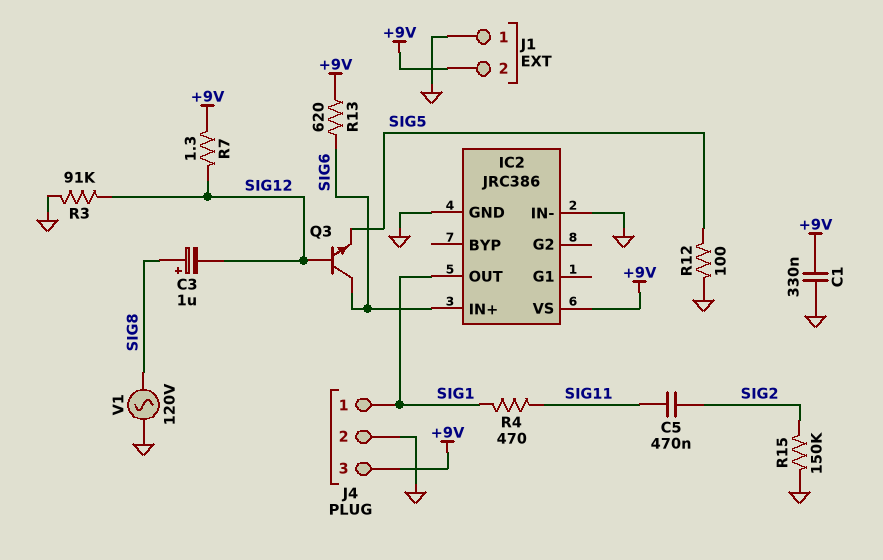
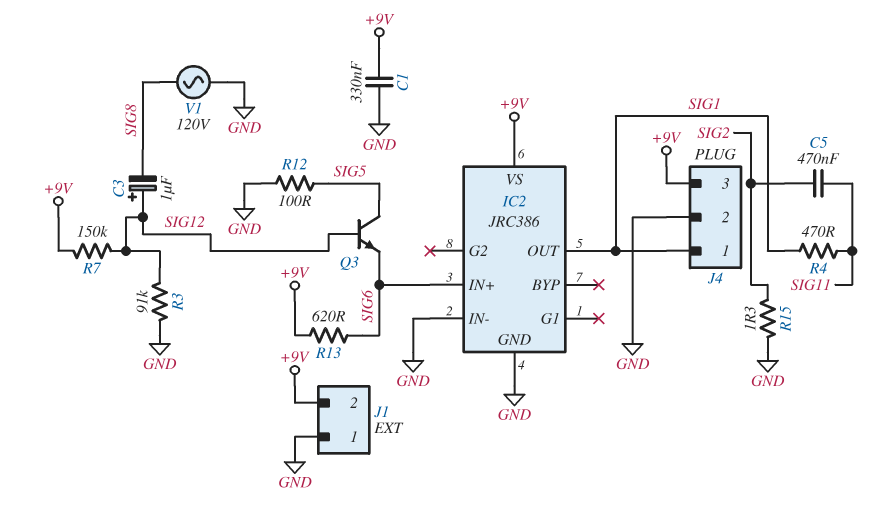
C3: 1uF (plus SIG8, minus SIG12) -> 1uF (plus SIG12, minus SIG8)
Q3: NPN (B SIG12, C SIG6, E SIG5) -> NPN (B SIG12, C SIG5, E SIG6)
R7: 1.3 (+9V, SIG12) -> 150k (+9V, SIG12)
R15: 150k (GND, SIG2) -> 1.3 (GND, SIG2)

